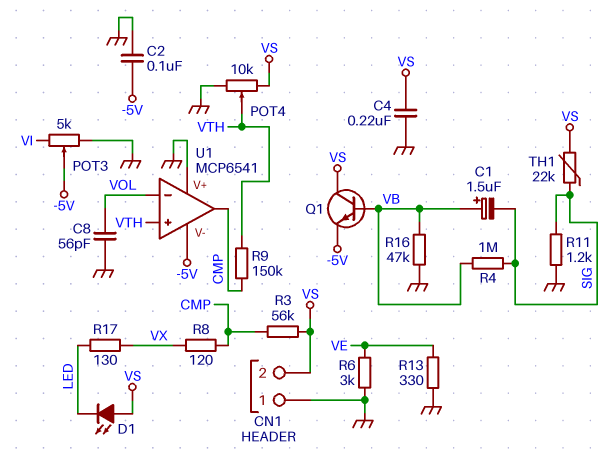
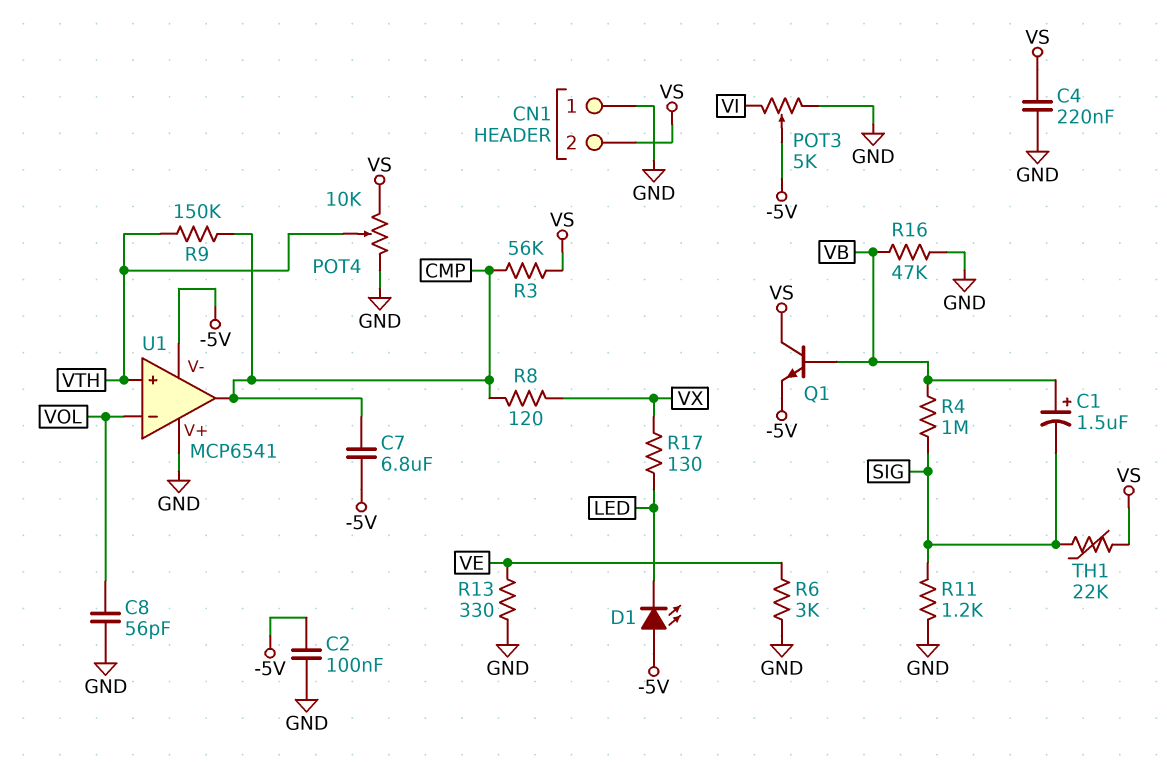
C7: none -> 6.8uF (-5V, CMP)
D1: LED (A VS, K LED) -> LED (A -5V, K LED)

